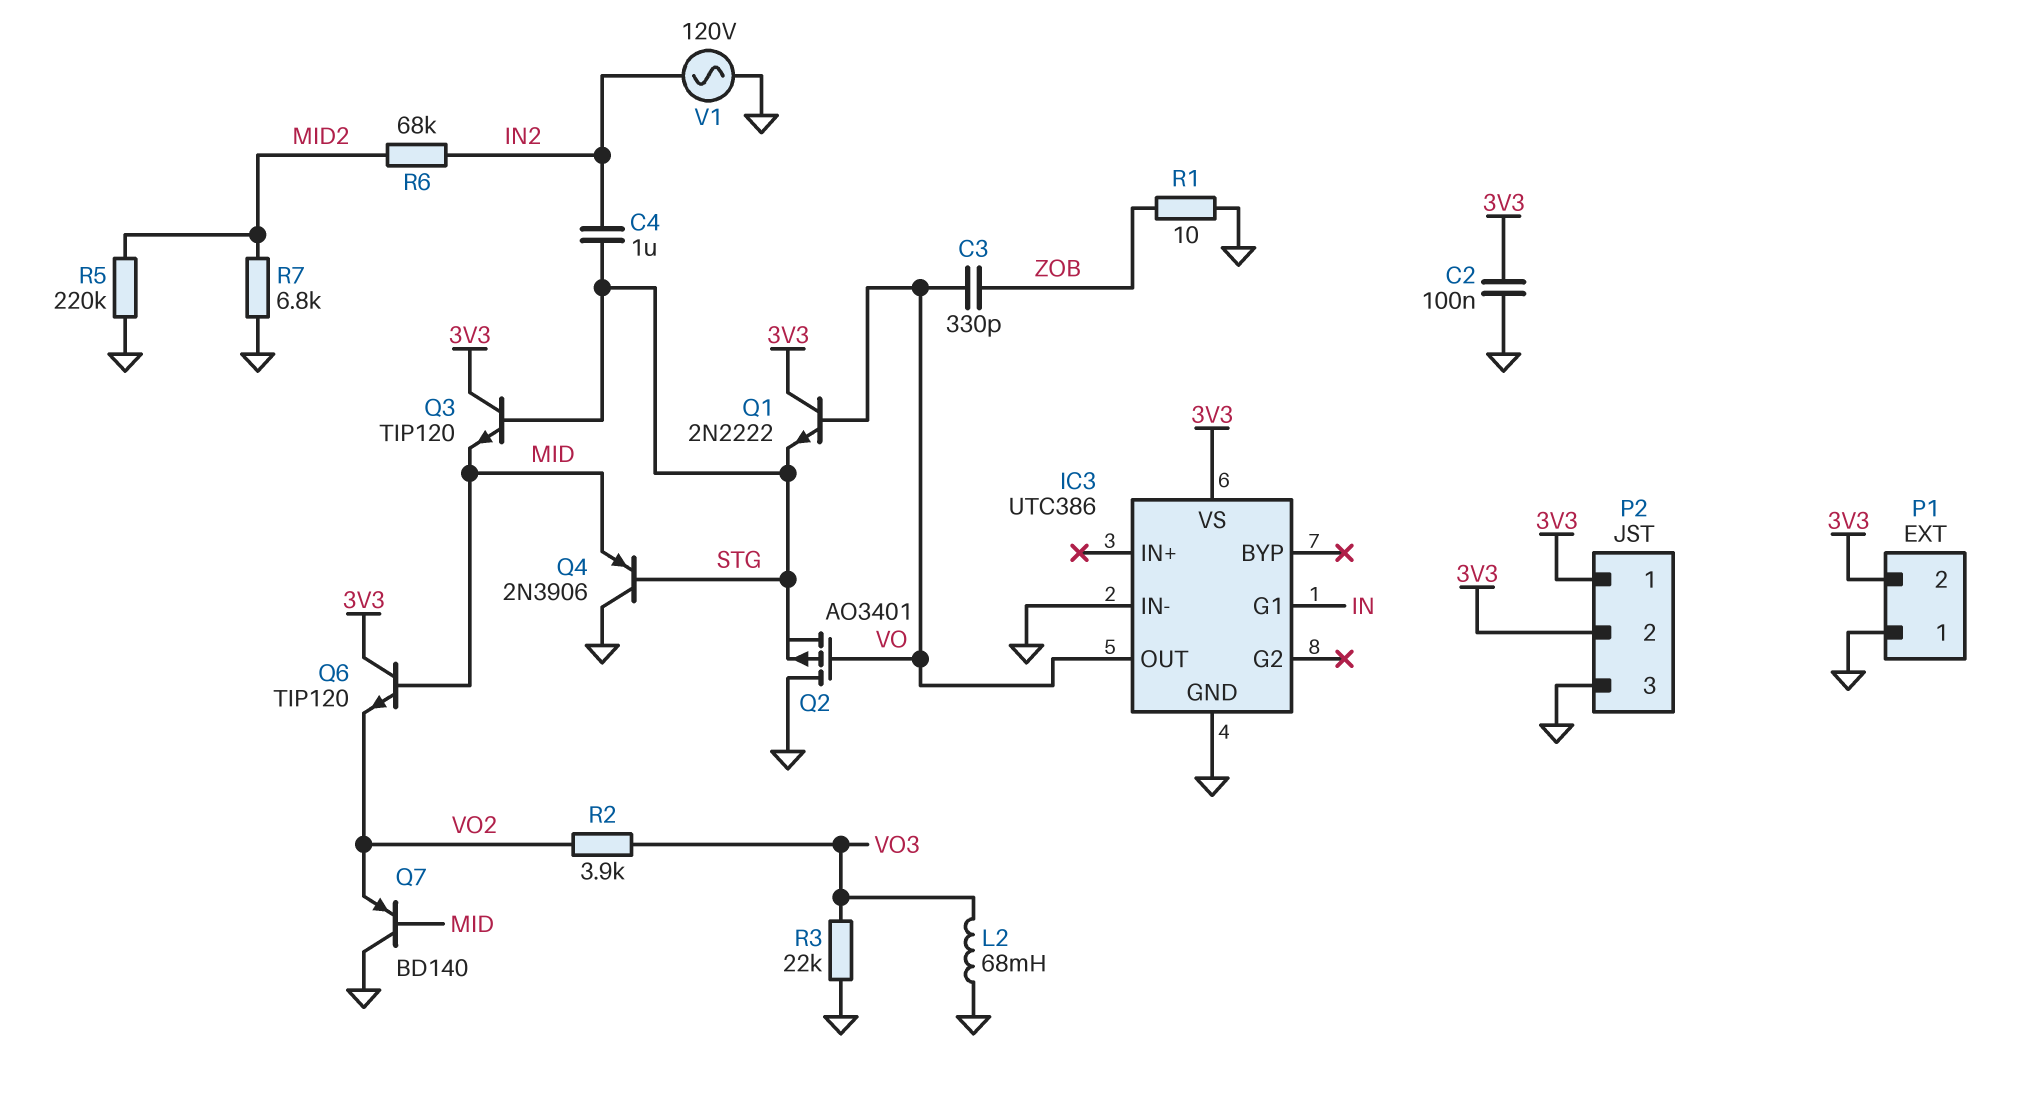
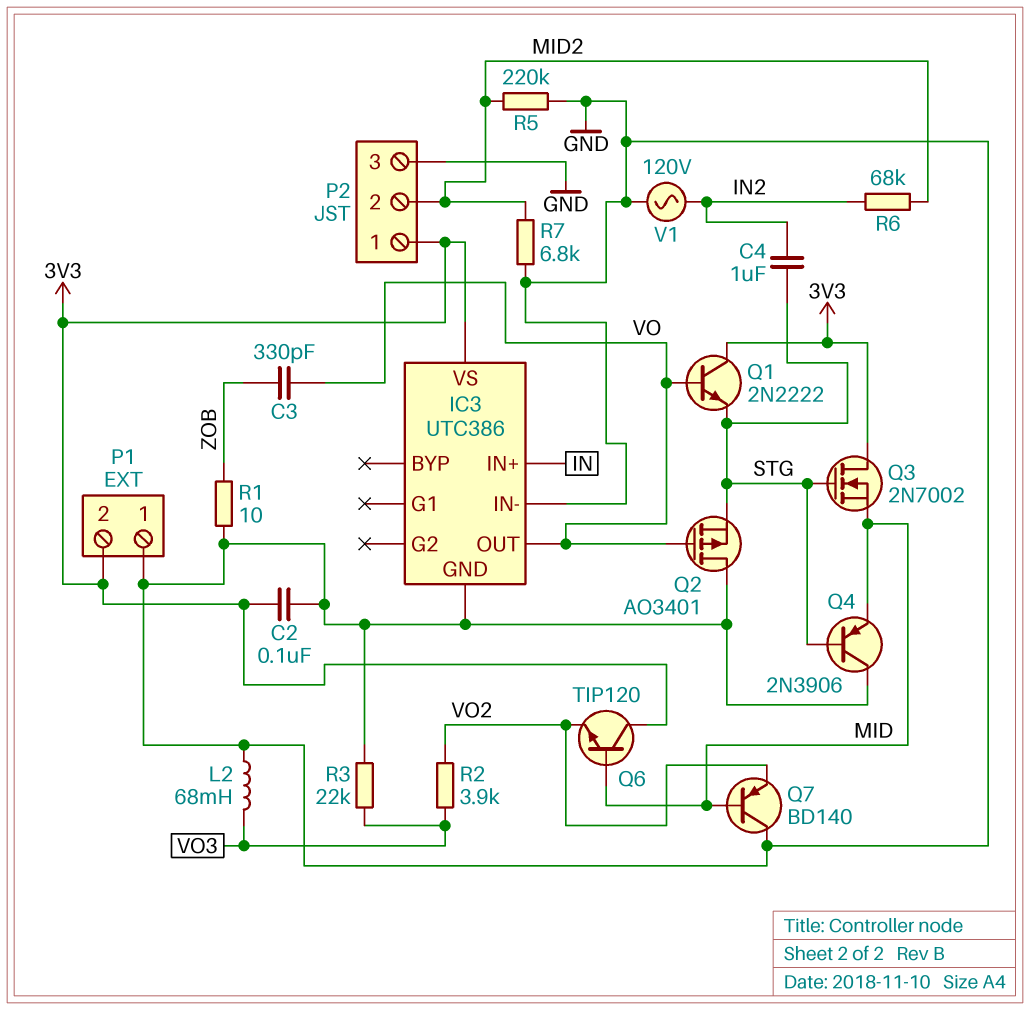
IC3 pin G1: IN -> none
IC3 pin IN+: none -> IN
P2 pin 2: 3V3 -> MID2
Q3: NPN TIP120 (B STG, C 3V3, E MID) -> NMOS 2N7002 (G STG, D 3V3, S MID)

